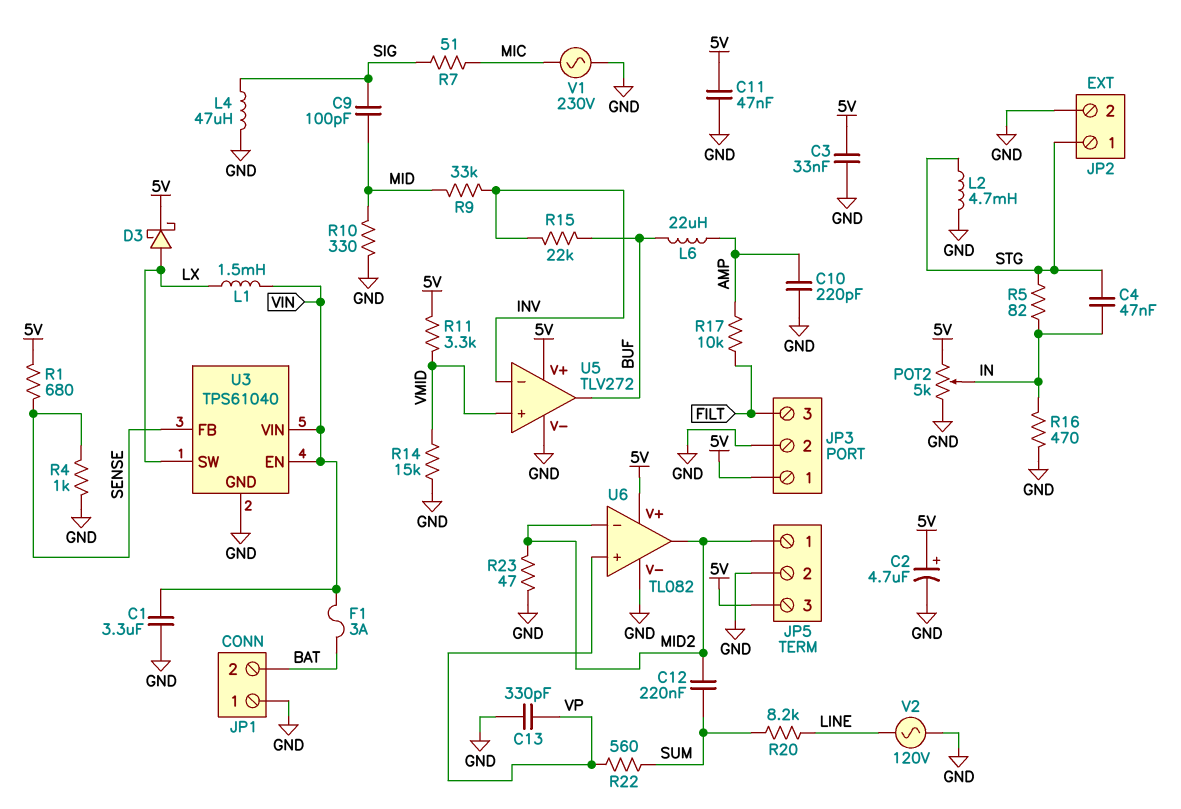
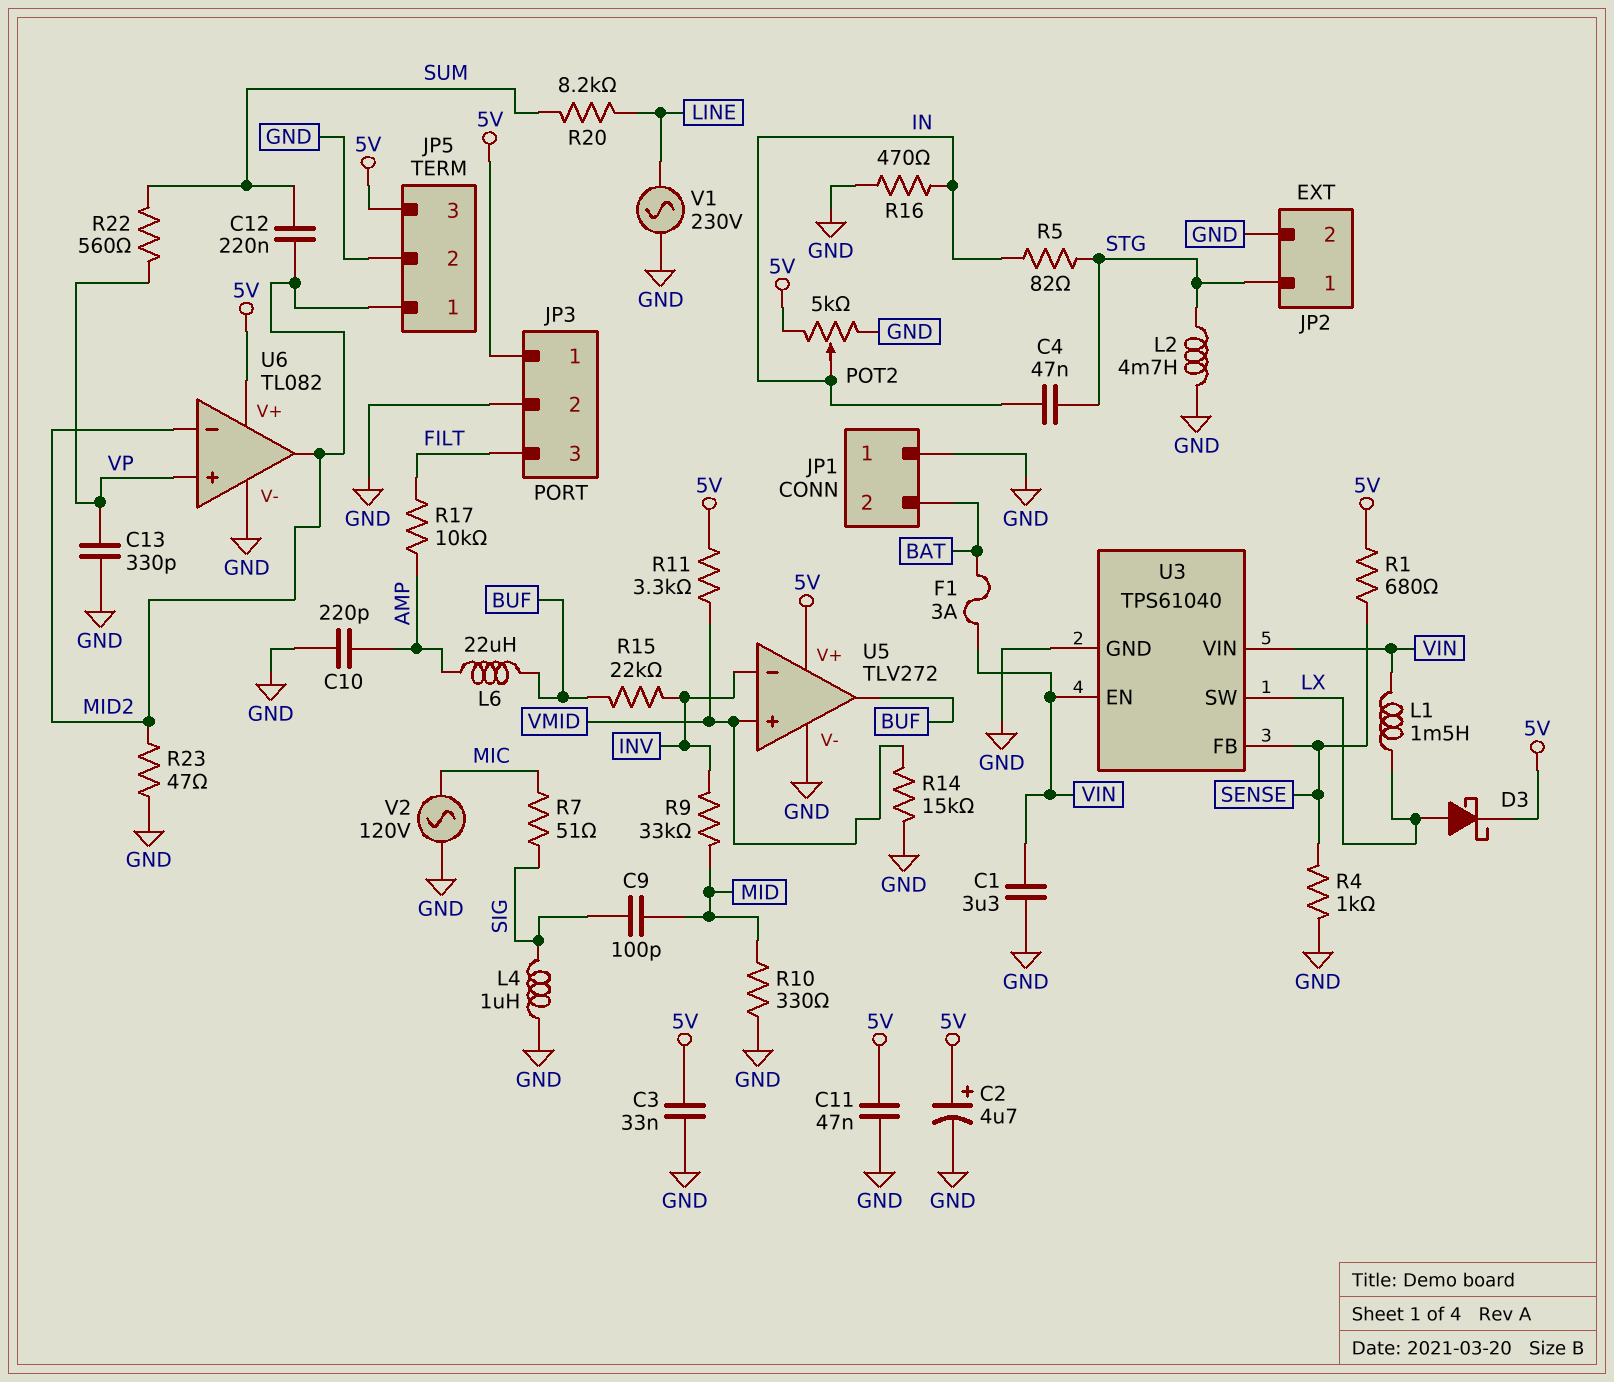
L4: 47uH (GND, SIG) -> 1uH (GND, SIG)
V1: AC 230V (GND, MIC) -> AC 230V (GND, LINE)
V2: AC 120V (GND, LINE) -> AC 120V (GND, MIC)

